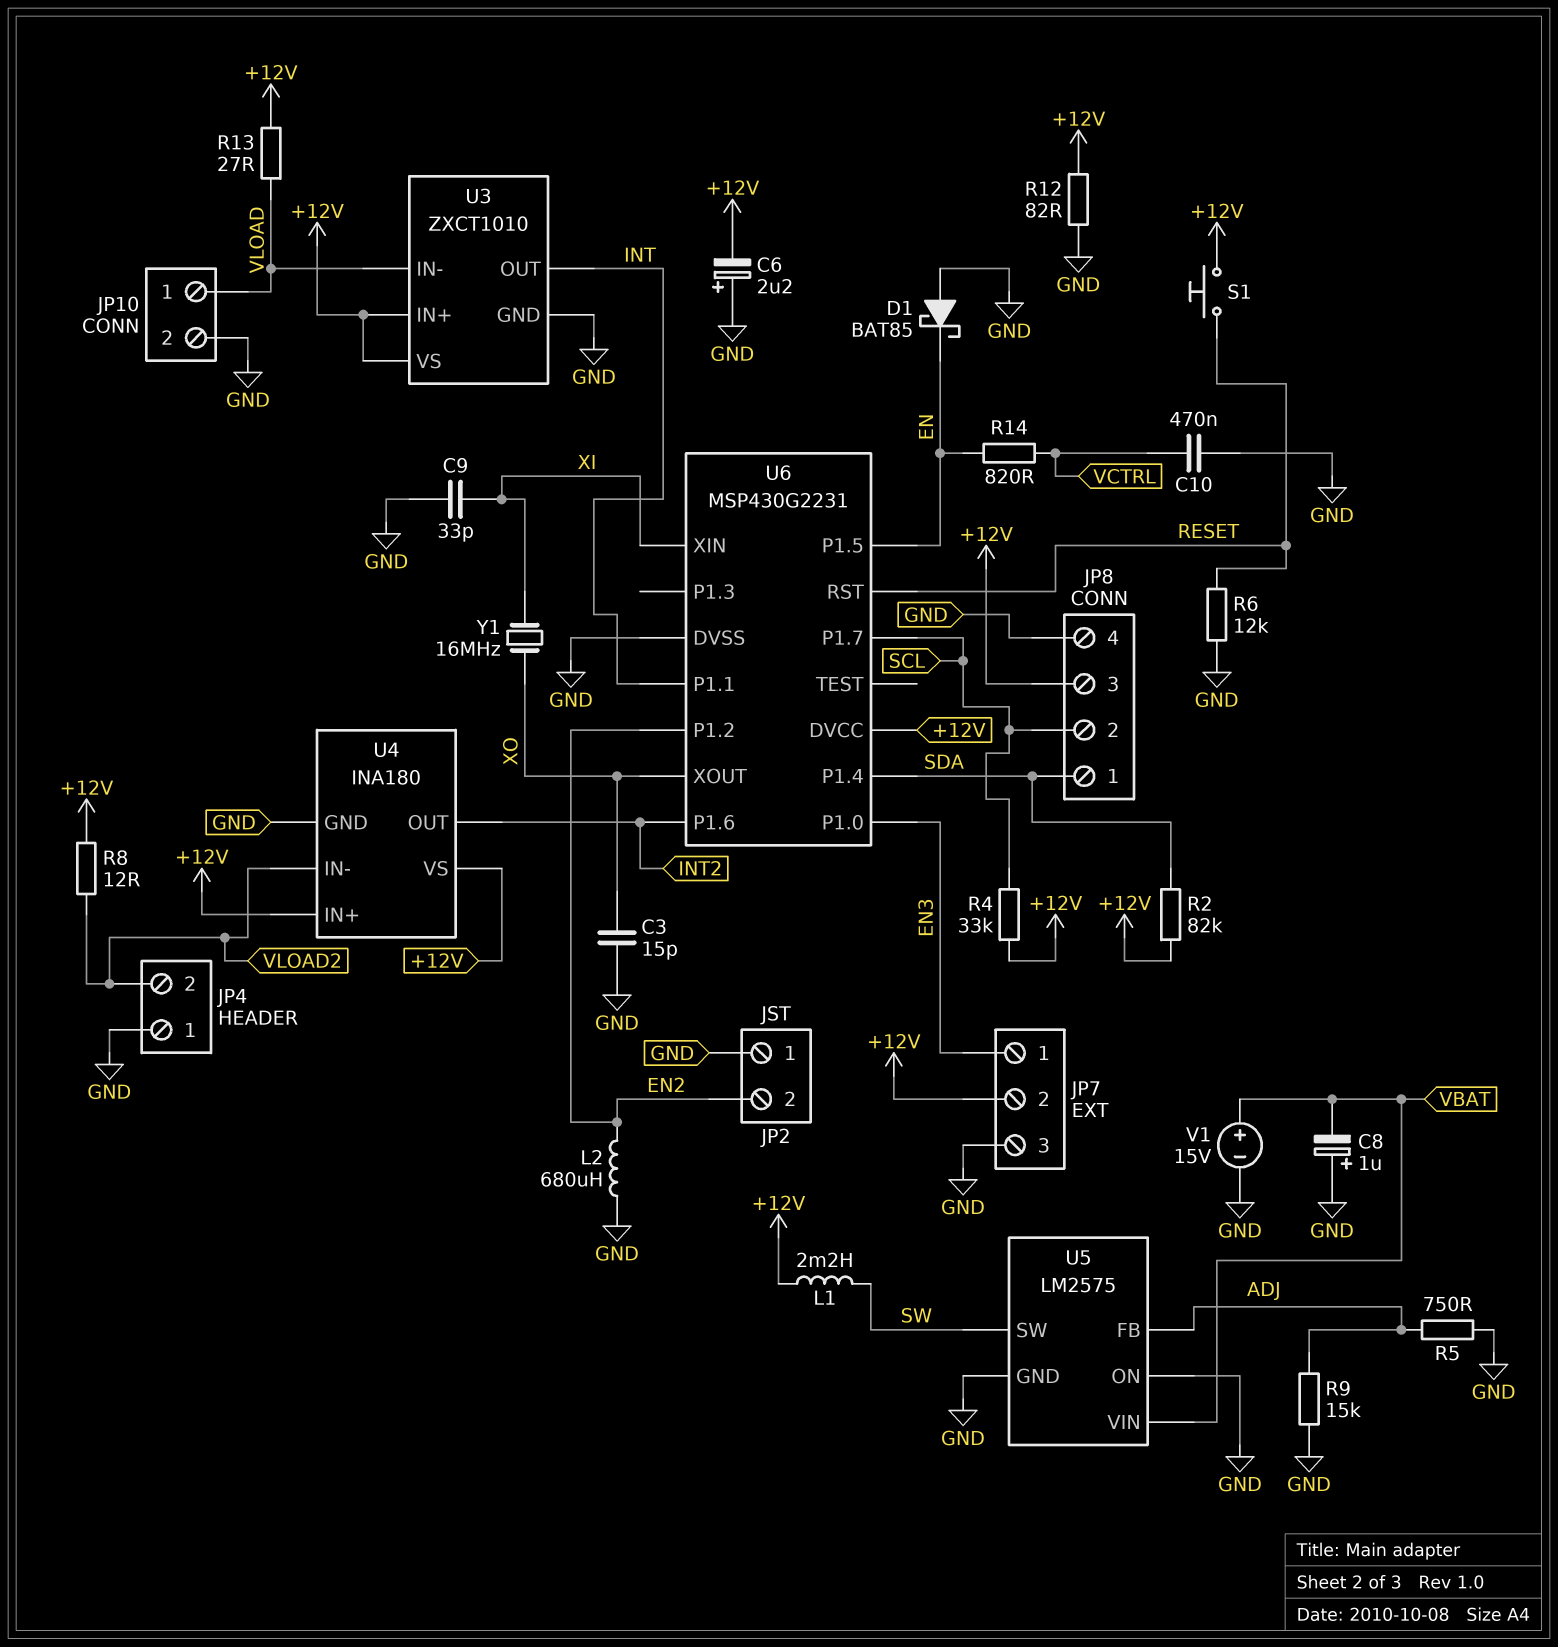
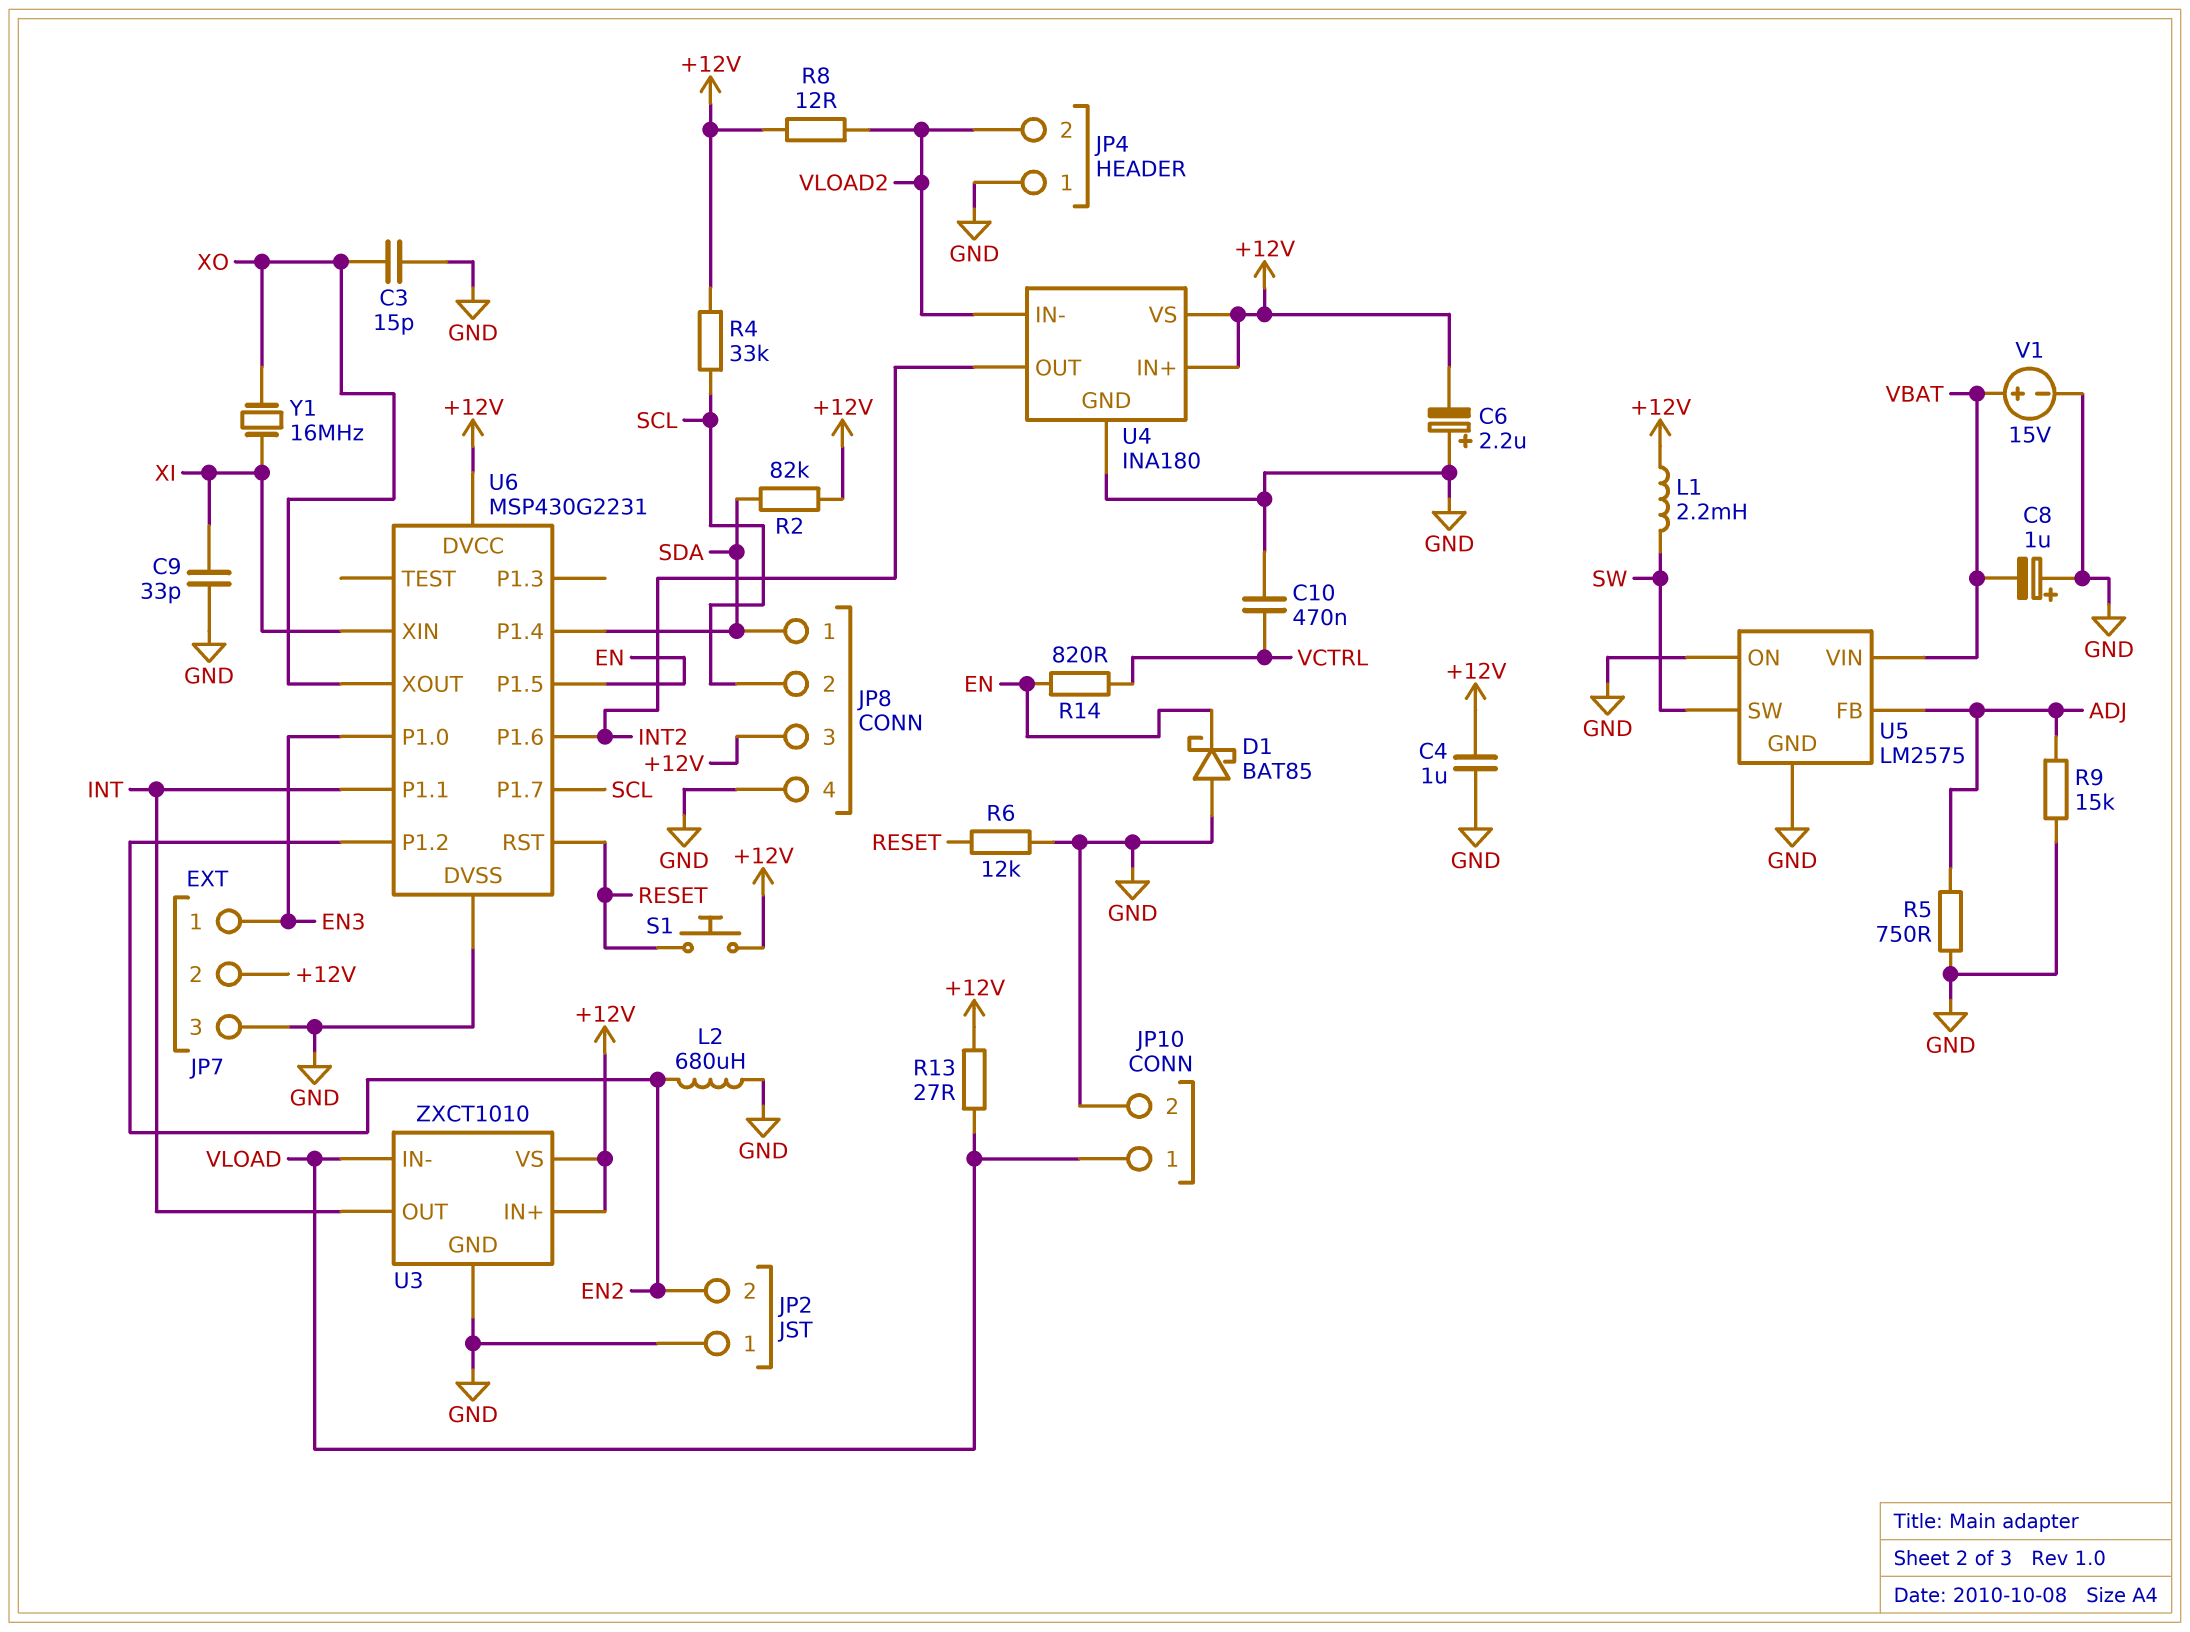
C4: none -> 1uF (+12V, GND)
R12: 82 (+12V, GND) -> none

